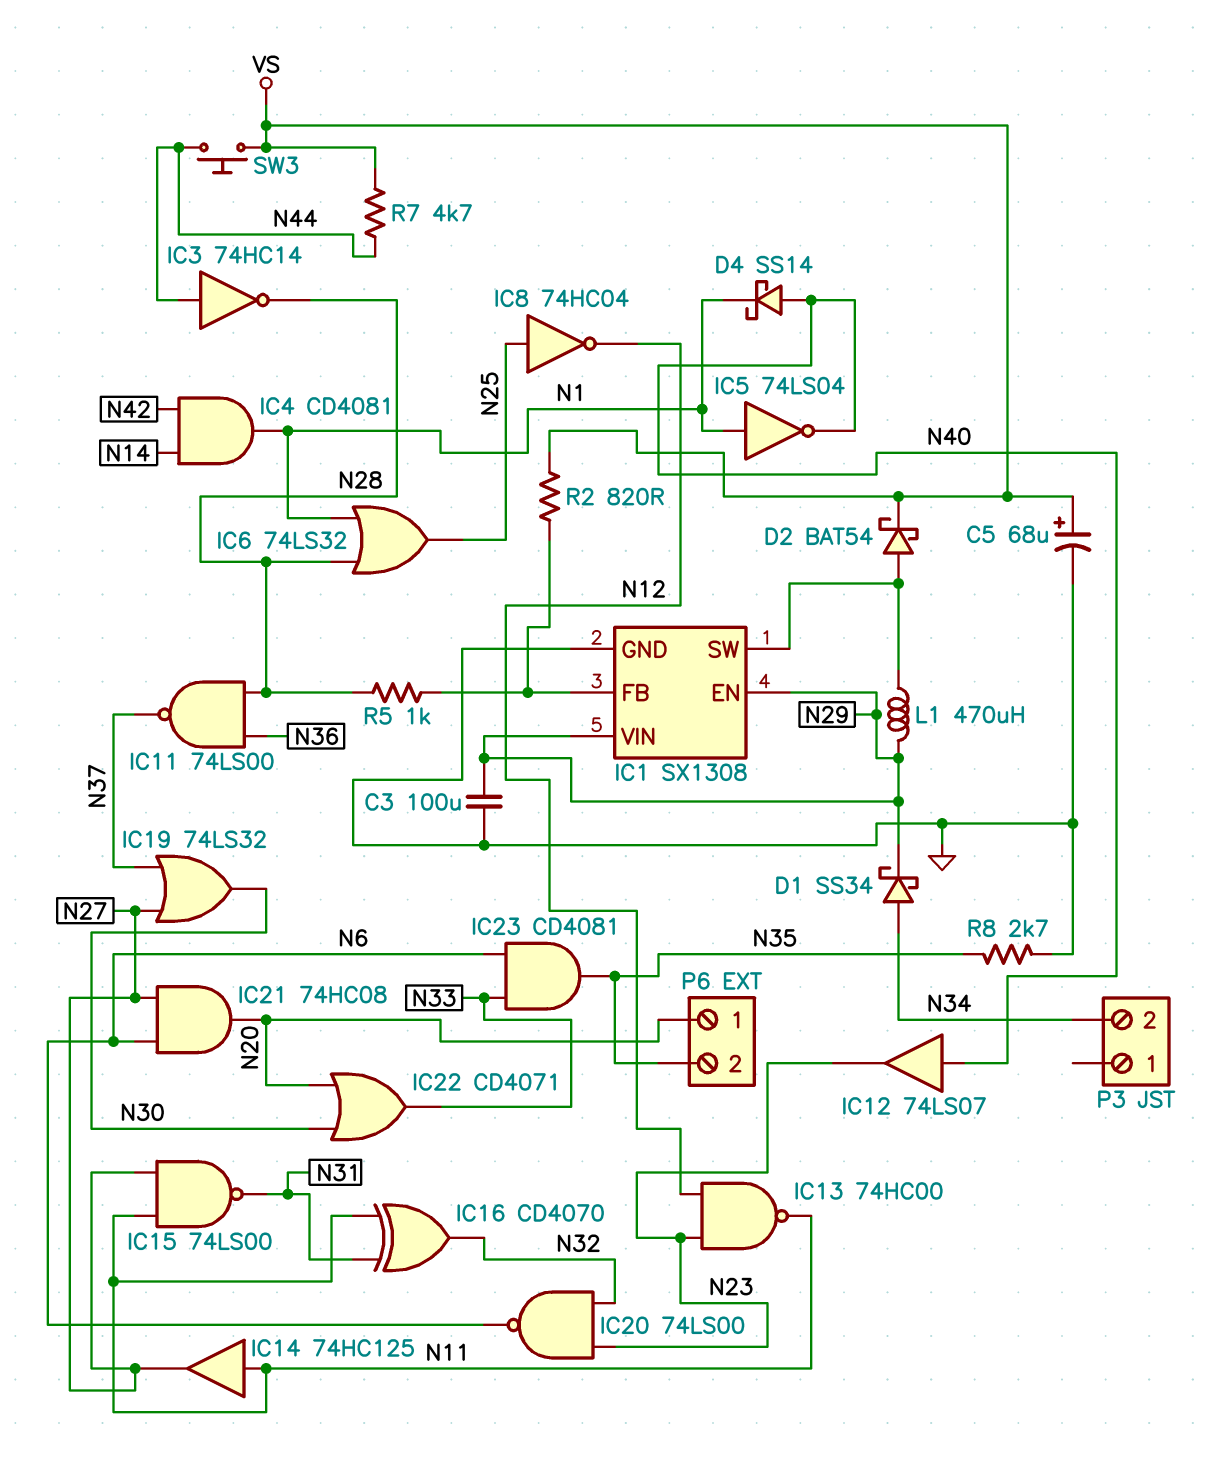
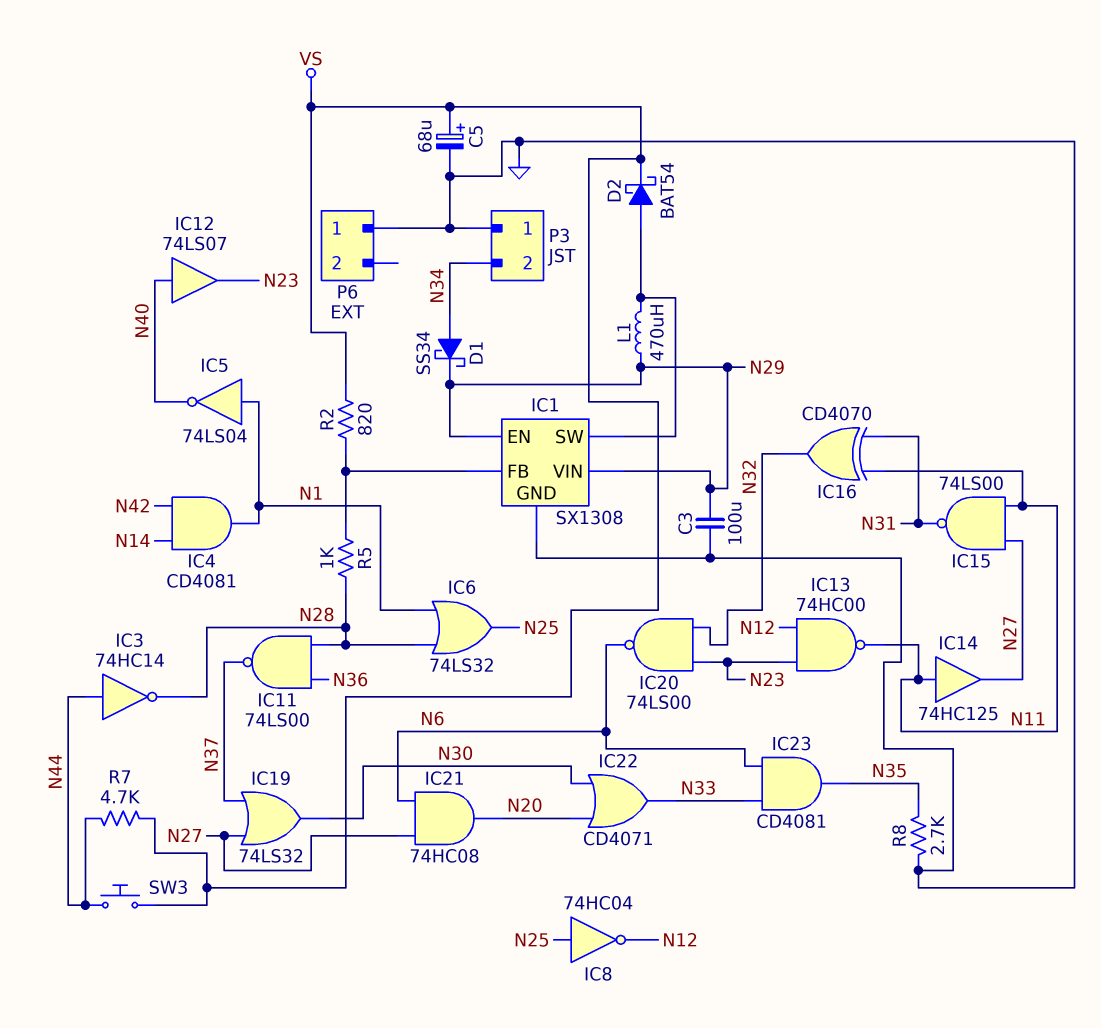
D4: schottky SS14 (A N40, K N1) -> none
P3 pin 1: none -> GND
P6 pin 1: N20 -> GND
P6 pin 2: N35 -> none

